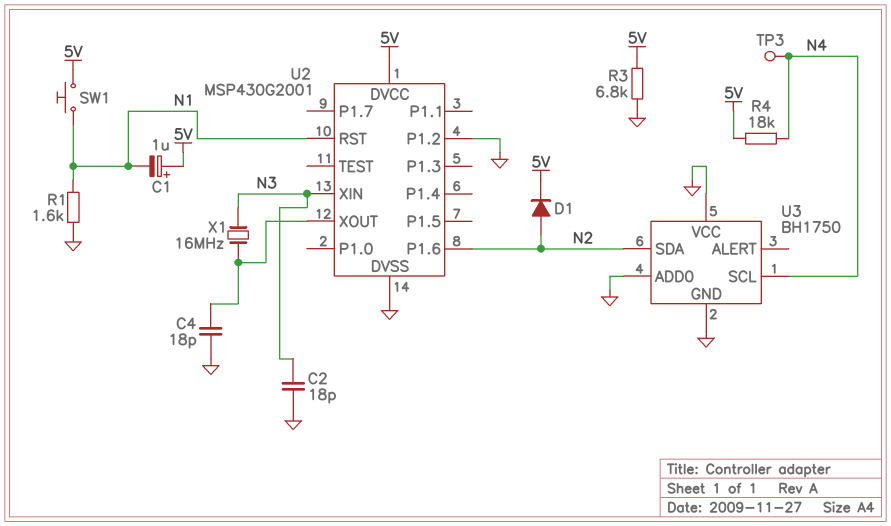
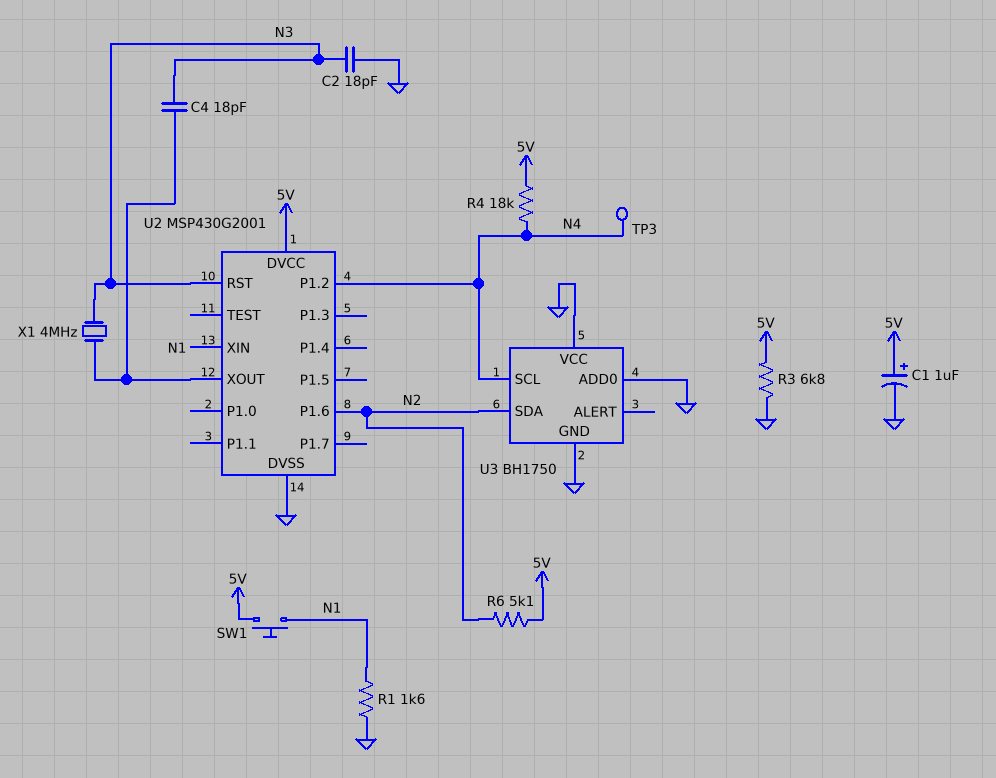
C1: 1uF (plus 5V, minus N1) -> 1uF (plus 5V, minus GND)
C4: 18pF (GND, U2/XOUT) -> 18pF (N3, U2/XOUT)
D1: diode (A N2, K 5V) -> none
R6: none -> 5.1k (5V, N2)
U2 pin P1.2: GND -> N4
U2 pin RST: N1 -> N3
U2 pin XIN: N3 -> N1
X1: 16MHz (N3, U2/XOUT) -> 4MHz (N3, U2/XOUT)

